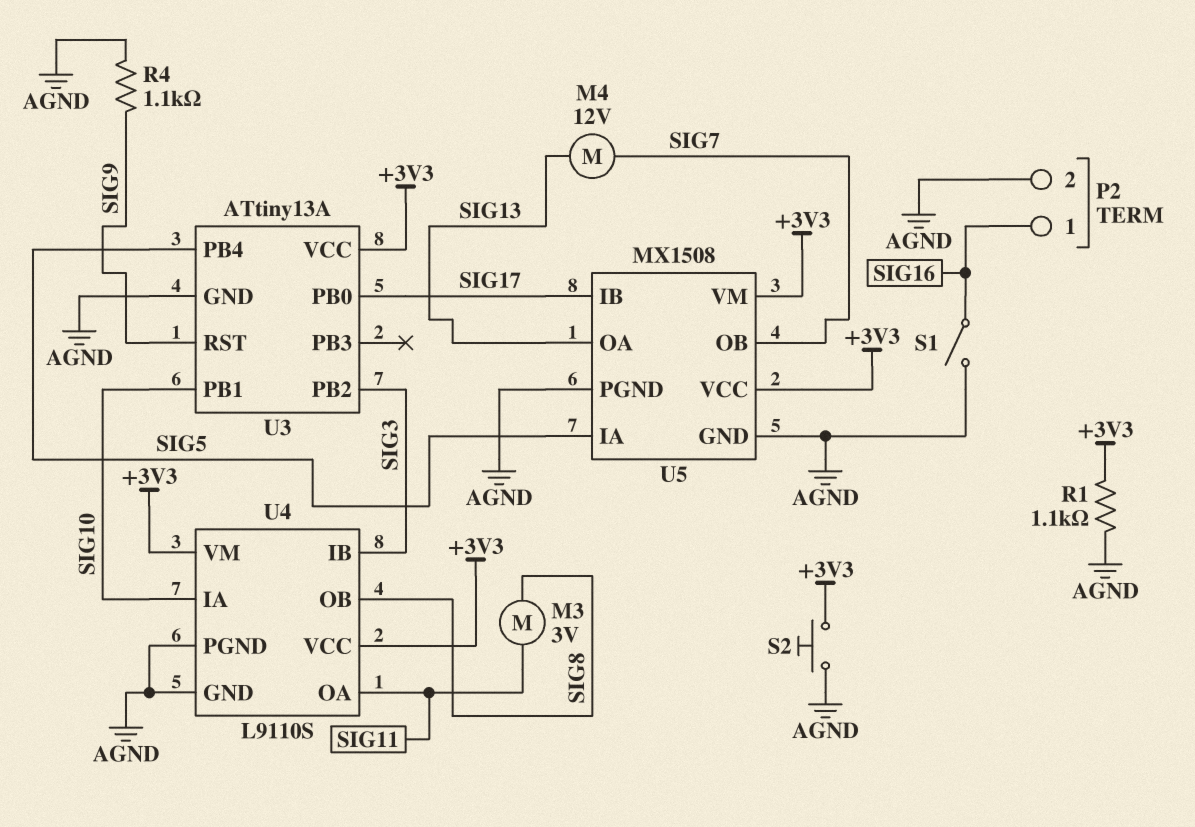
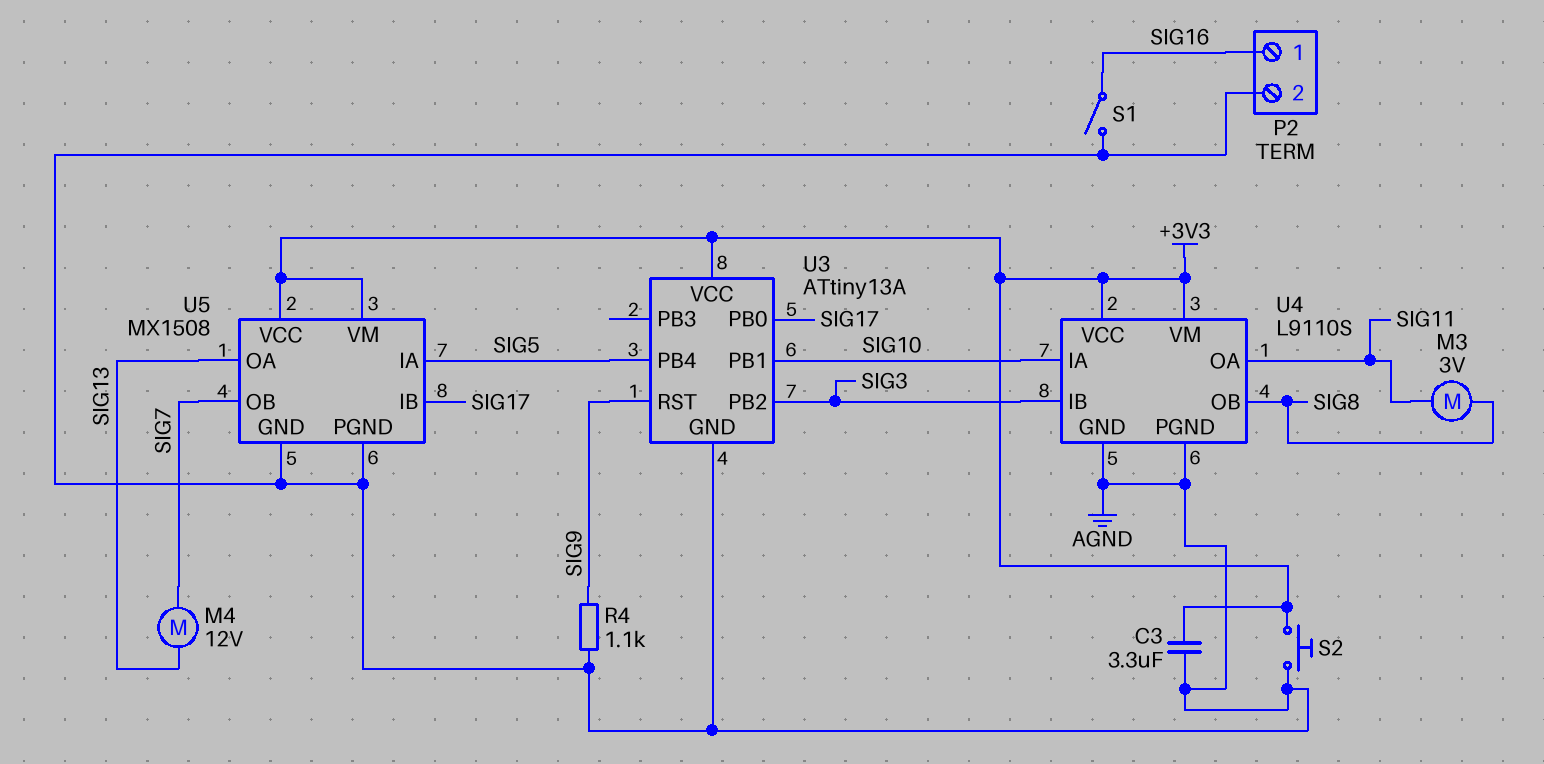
C3: none -> 3.3uF (+3V3, AGND)
R1: 1.1k (+3V3, AGND) -> none

